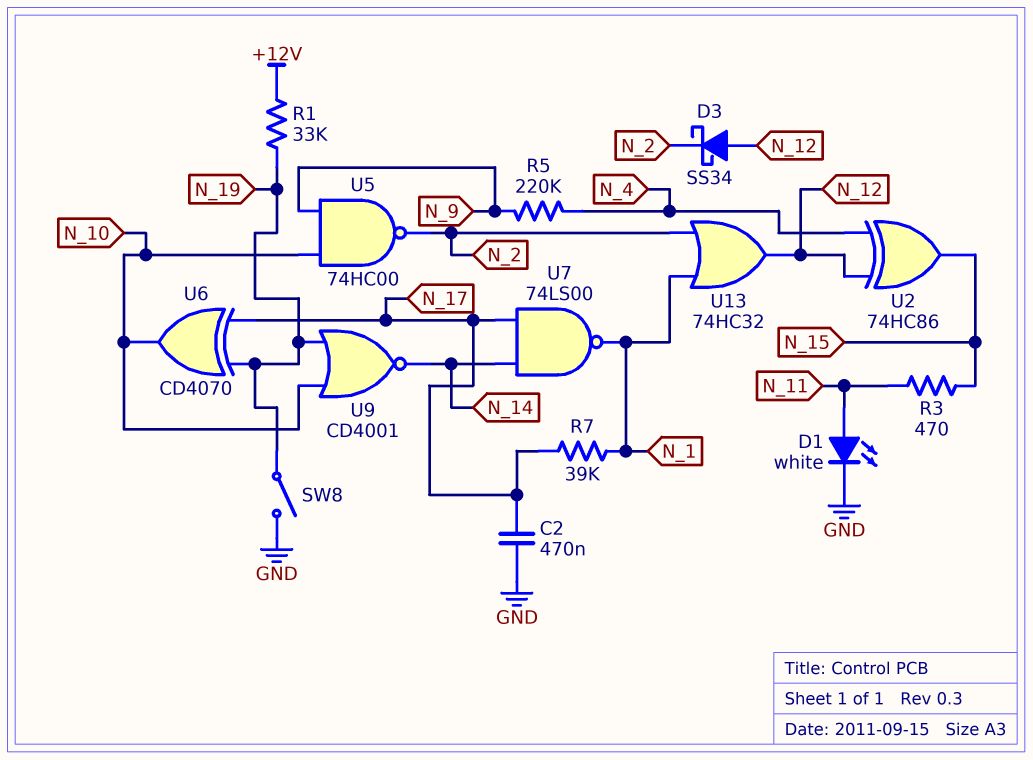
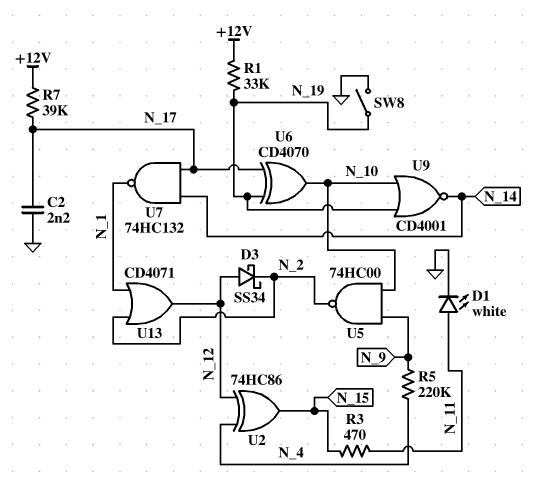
C2: 470nF (GND, N_17) -> 2.2nF (GND, N_17)
R7: 39k (N_1, N_17) -> 39k (+12V, N_17)
U7: NAND 74LS00 (in N_14, in N_17, out N_1) -> NAND 74HC132 (in N_14, in N_17, out N_1)
U13: OR 74HC32 (in N_1, in N_2, out N_12) -> OR CD4071 (in N_1, in N_2, out N_12)

